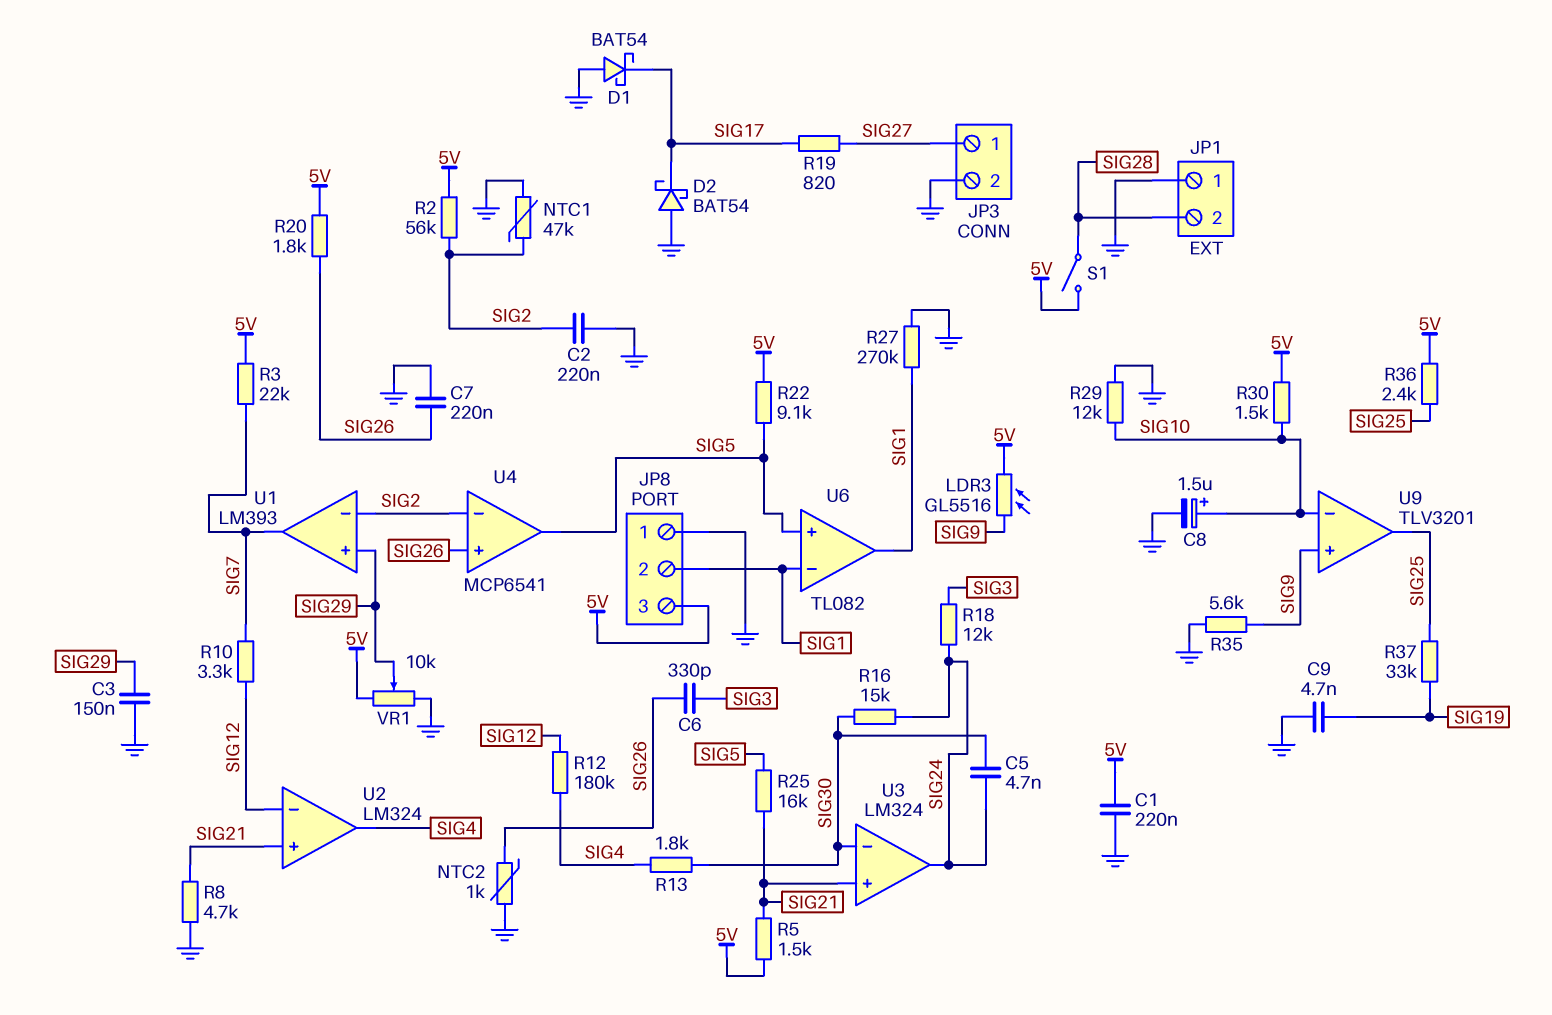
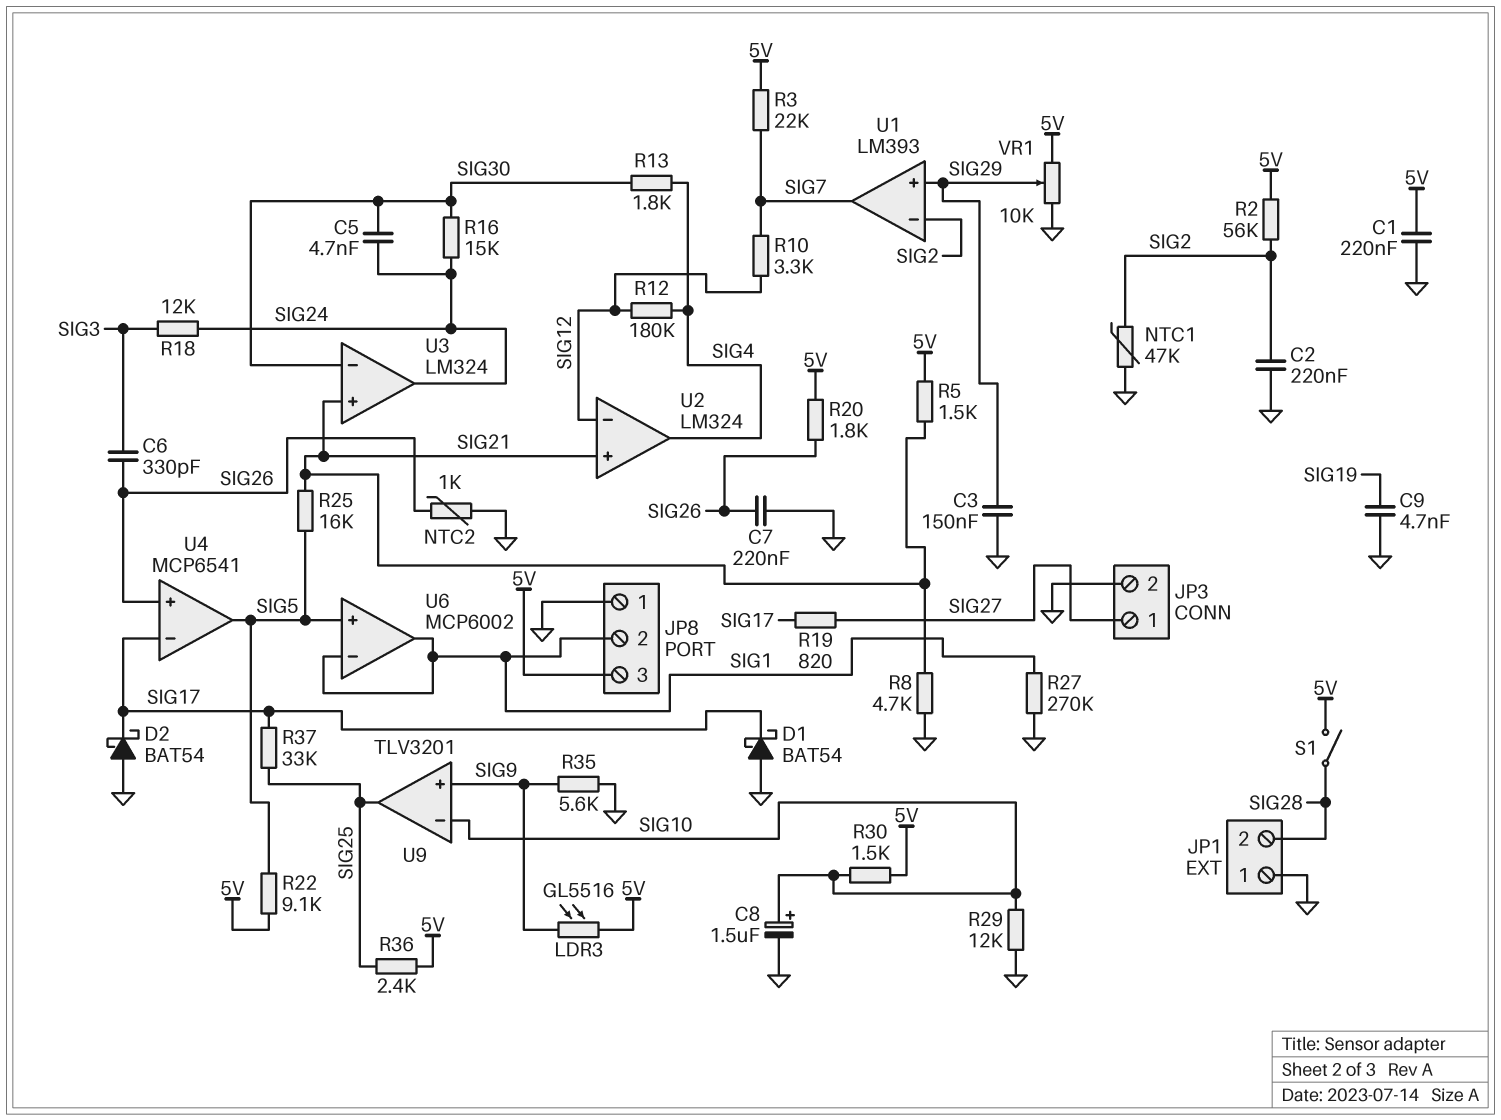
R37: 33k (SIG19, SIG25) -> 33k (SIG17, SIG25)
U4 pin in-: SIG2 -> SIG17
U6: TL082 -> MCP6002

